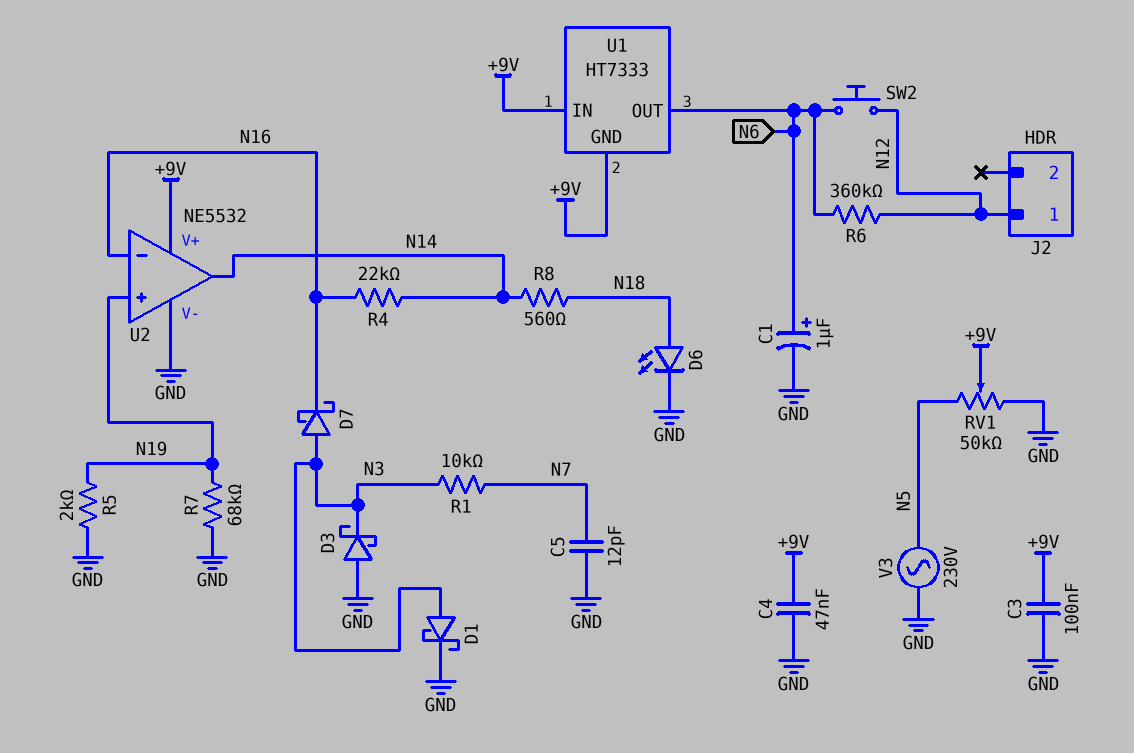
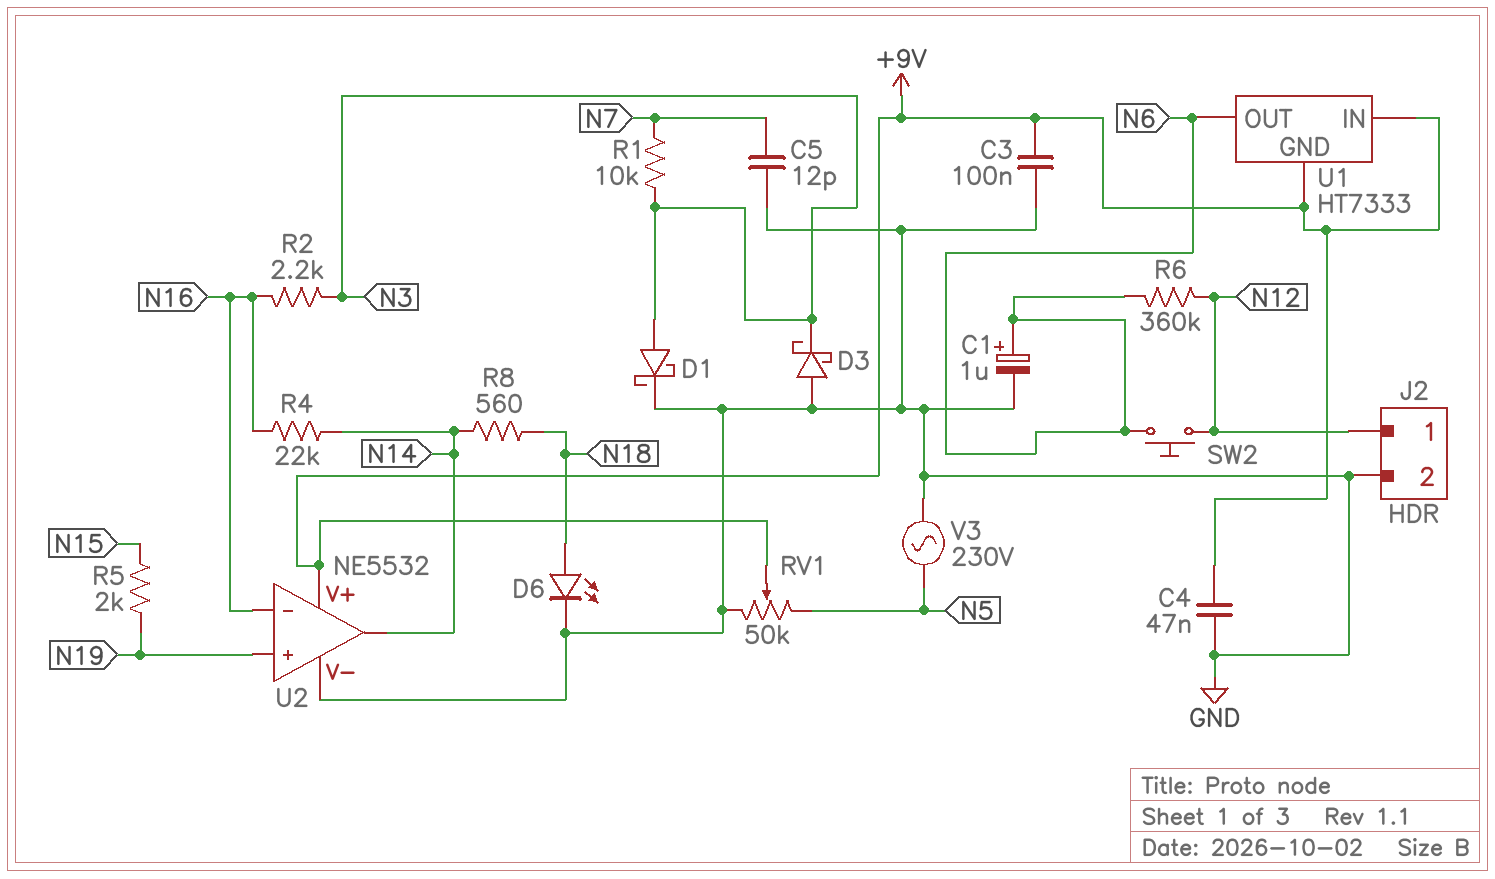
D7: schottky (A N3, K N16) -> none
J2 pin 2: none -> GND
R2: none -> 2.2k (N3, N16)
R5: 2k (GND, N19) -> 2k (N15, N19)
R7: 68k (GND, N19) -> none

